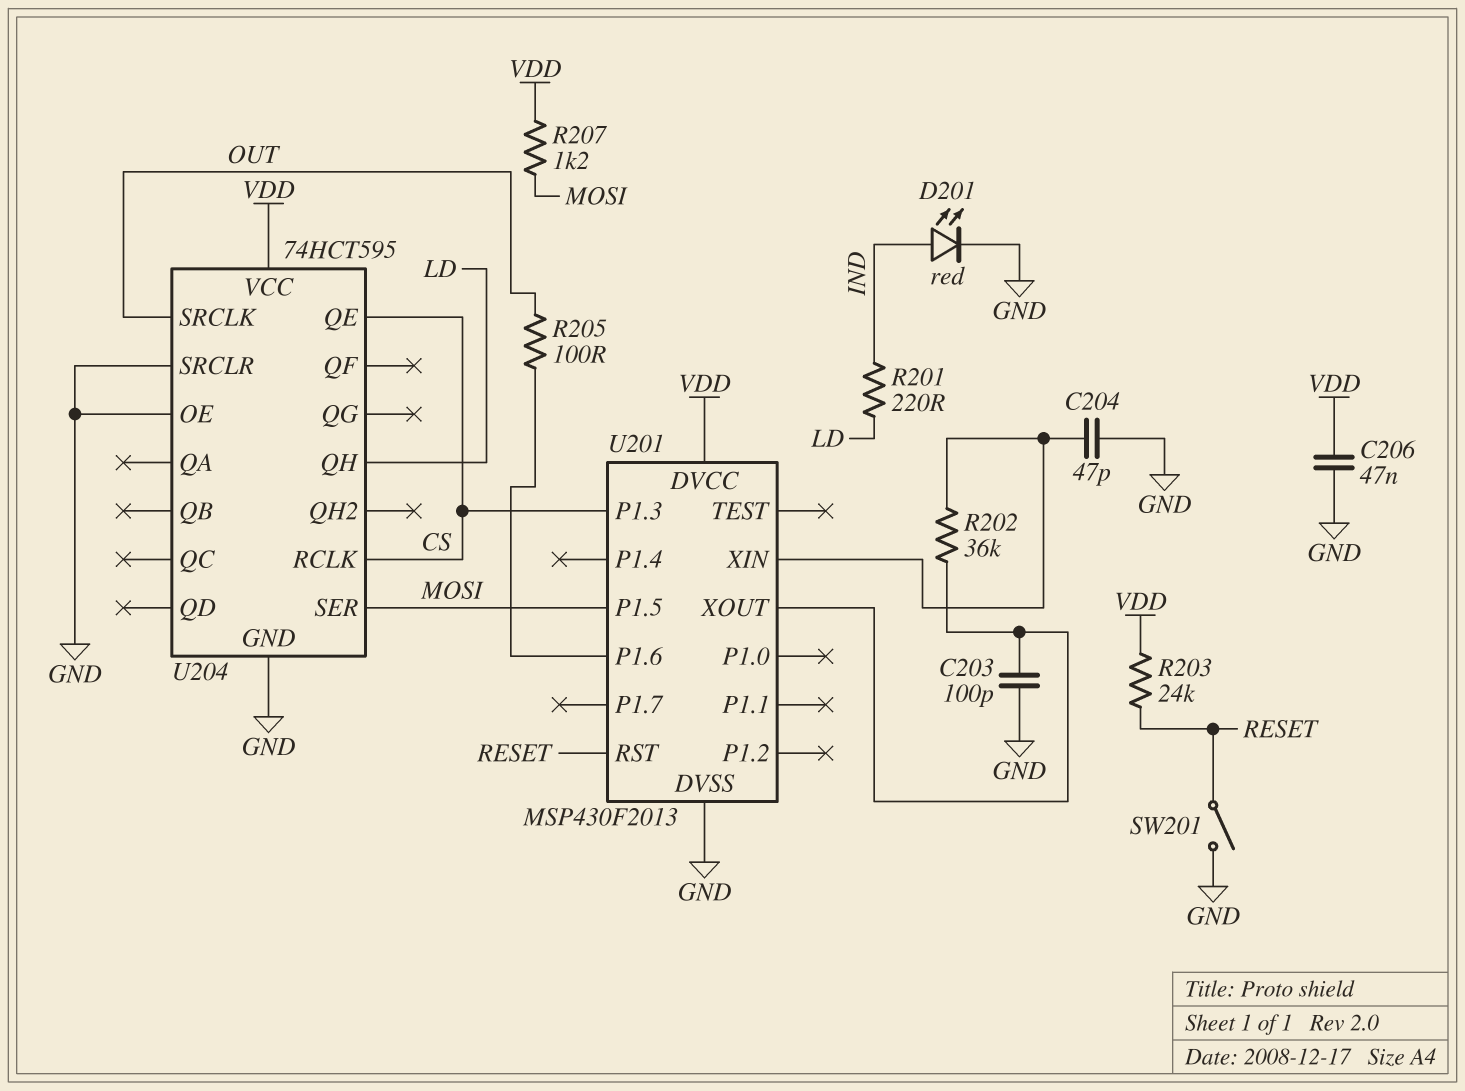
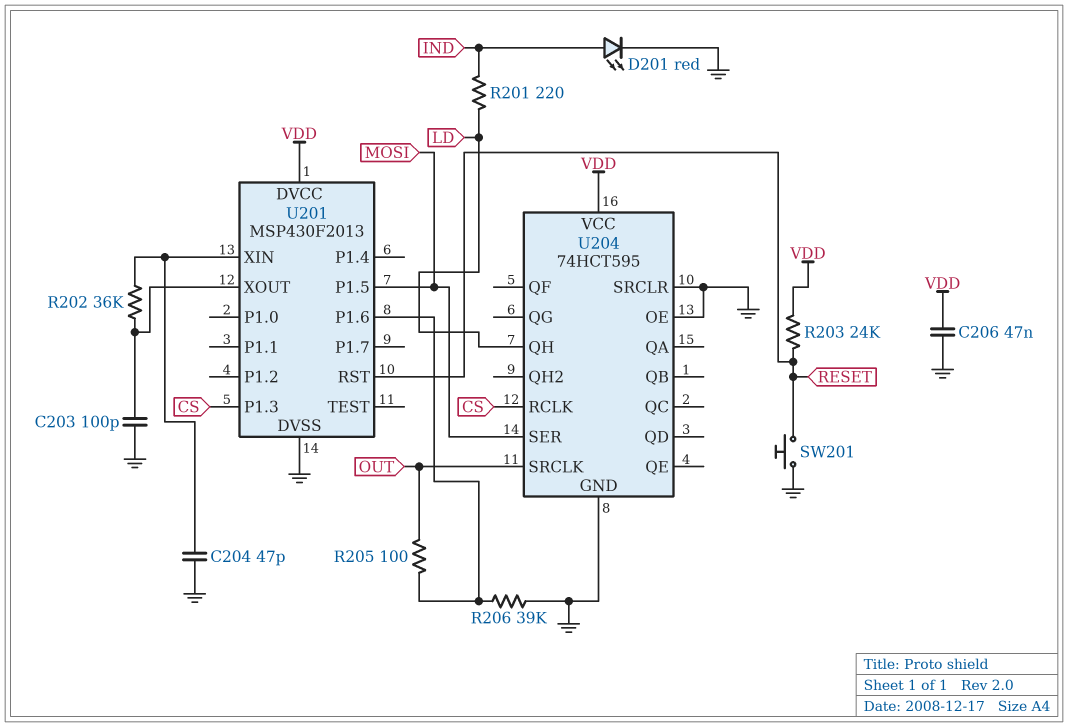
R206: none -> 39k (GND, U201/P1.6)
R207: 1.2k (MOSI, VDD) -> none
SW201: switch (GND, RESET) -> button (GND, RESET)
U204 pin QE: CS -> none

